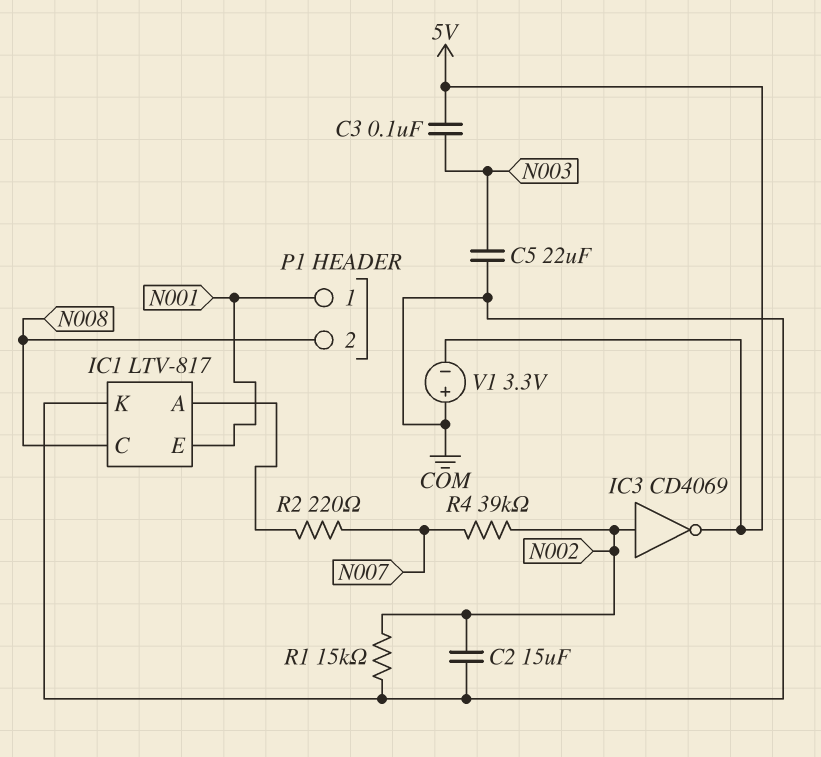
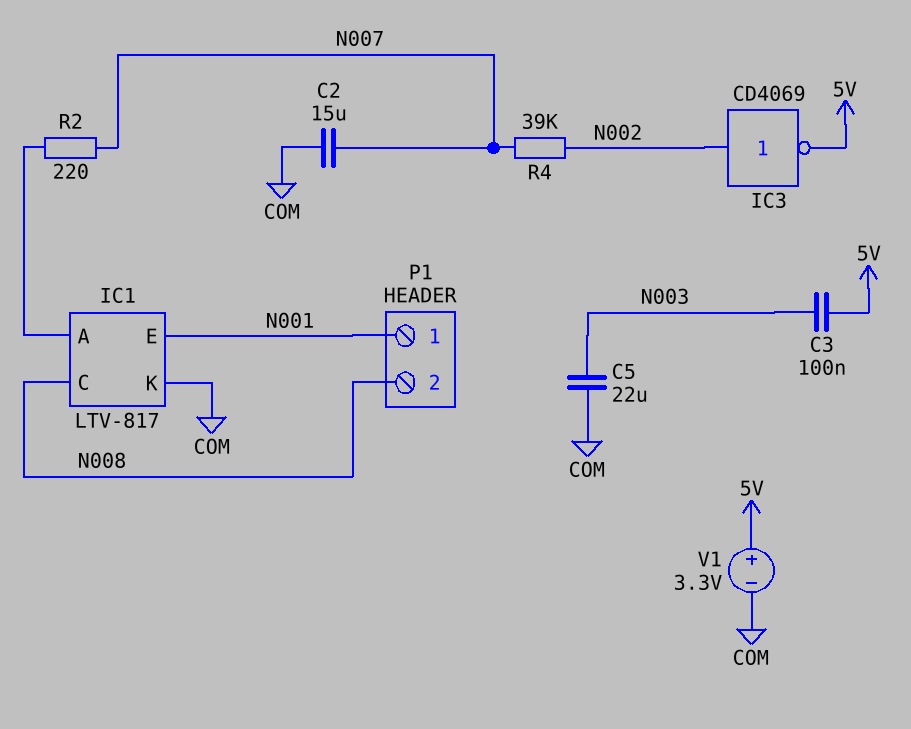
C2: 15uF (COM, N002) -> 15uF (COM, N007)
R1: 15k (COM, N002) -> none
V1: 3.3V (plus COM, minus 5V) -> 3.3V (plus 5V, minus COM)

